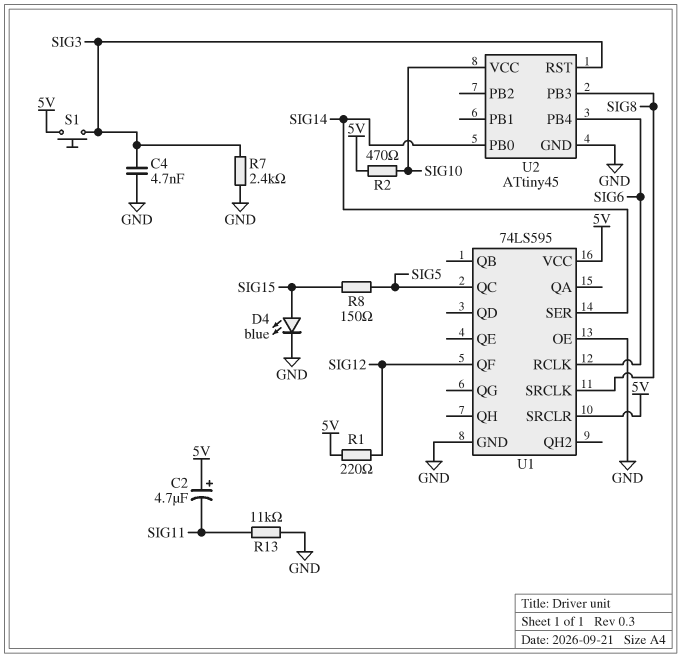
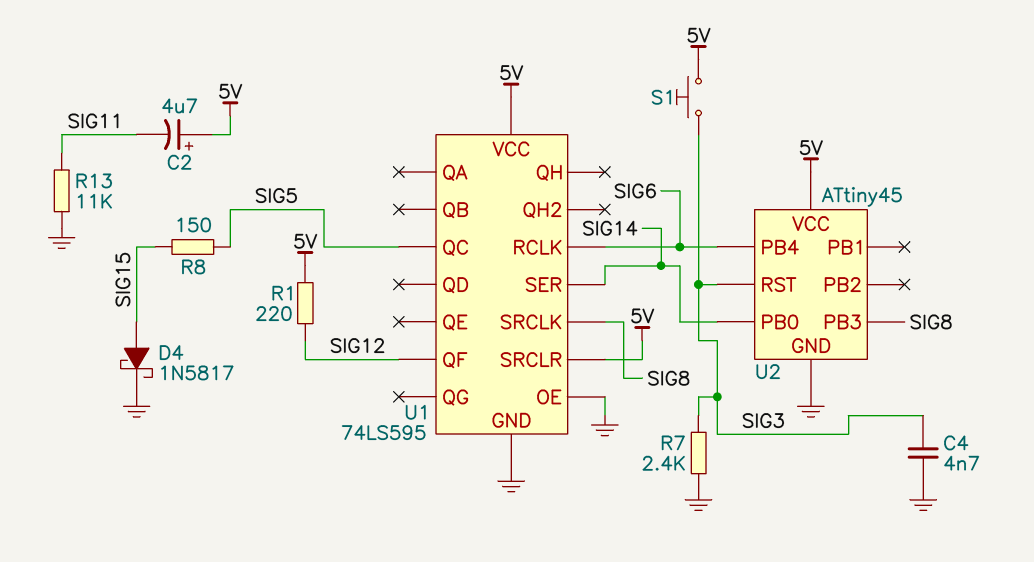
D4: LED blue (A SIG15, K GND) -> schottky 1N5817 (A SIG15, K GND)
R2: 470 (5V, SIG10) -> none
U2 pin VCC: SIG10 -> 5V

